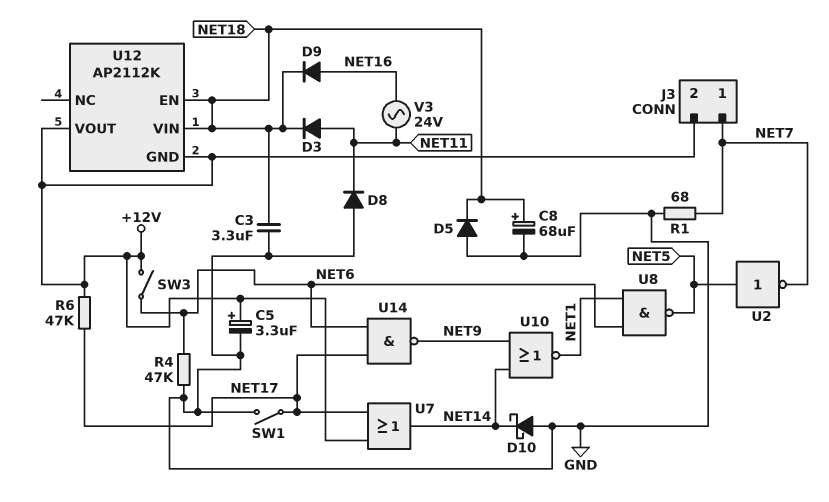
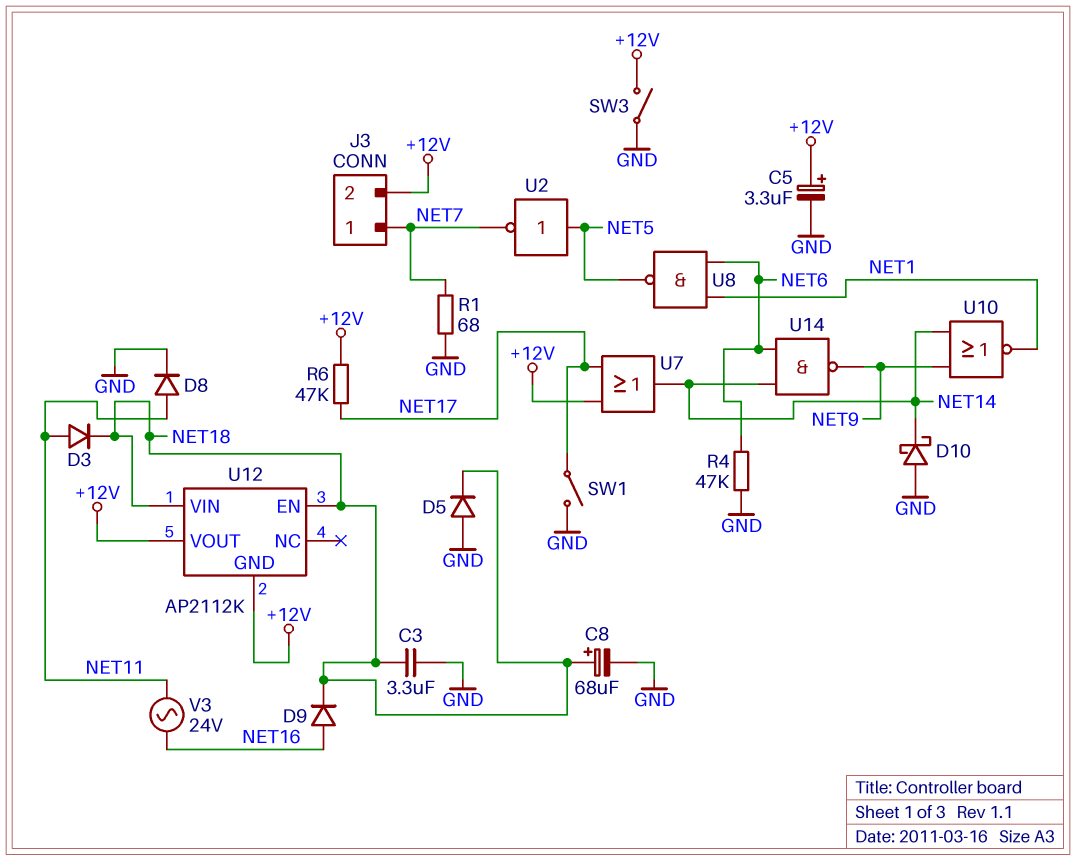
D8: diode (A GND, K NET11) -> diode (A NET11, K GND)
SW3: switch (+12V, NET6) -> switch (+12V, GND)
U14: NAND (in NET6, in NET17, out NET9) -> NAND (in NET6, in NET14, out NET9)

